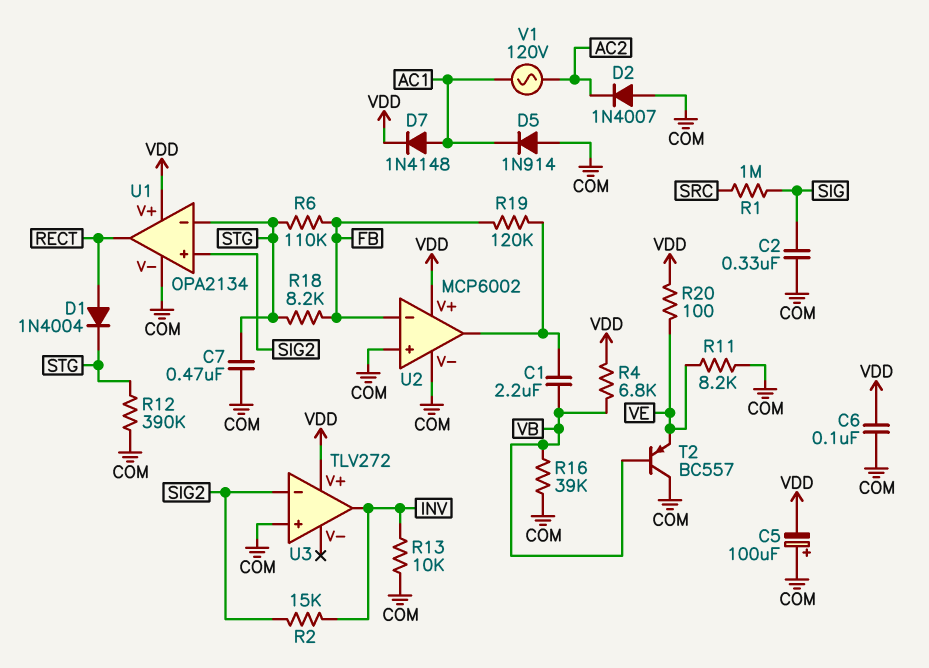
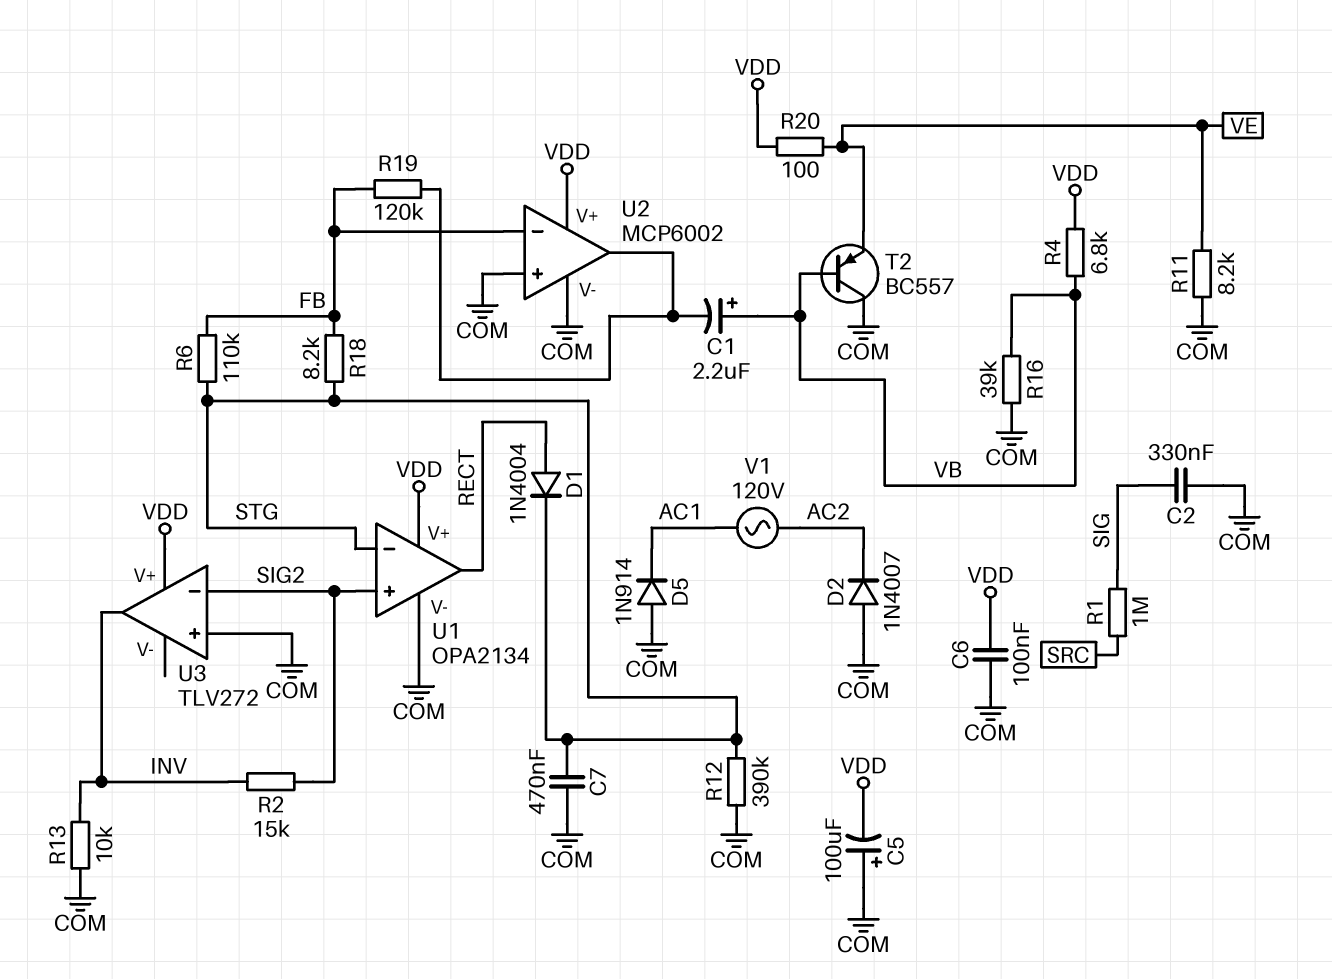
C1: 2.2uF (U2/out, VB) -> 2.2uF (plus VB, minus U2/out)
D7: diode 1N4148 (A AC1, K VDD) -> none

